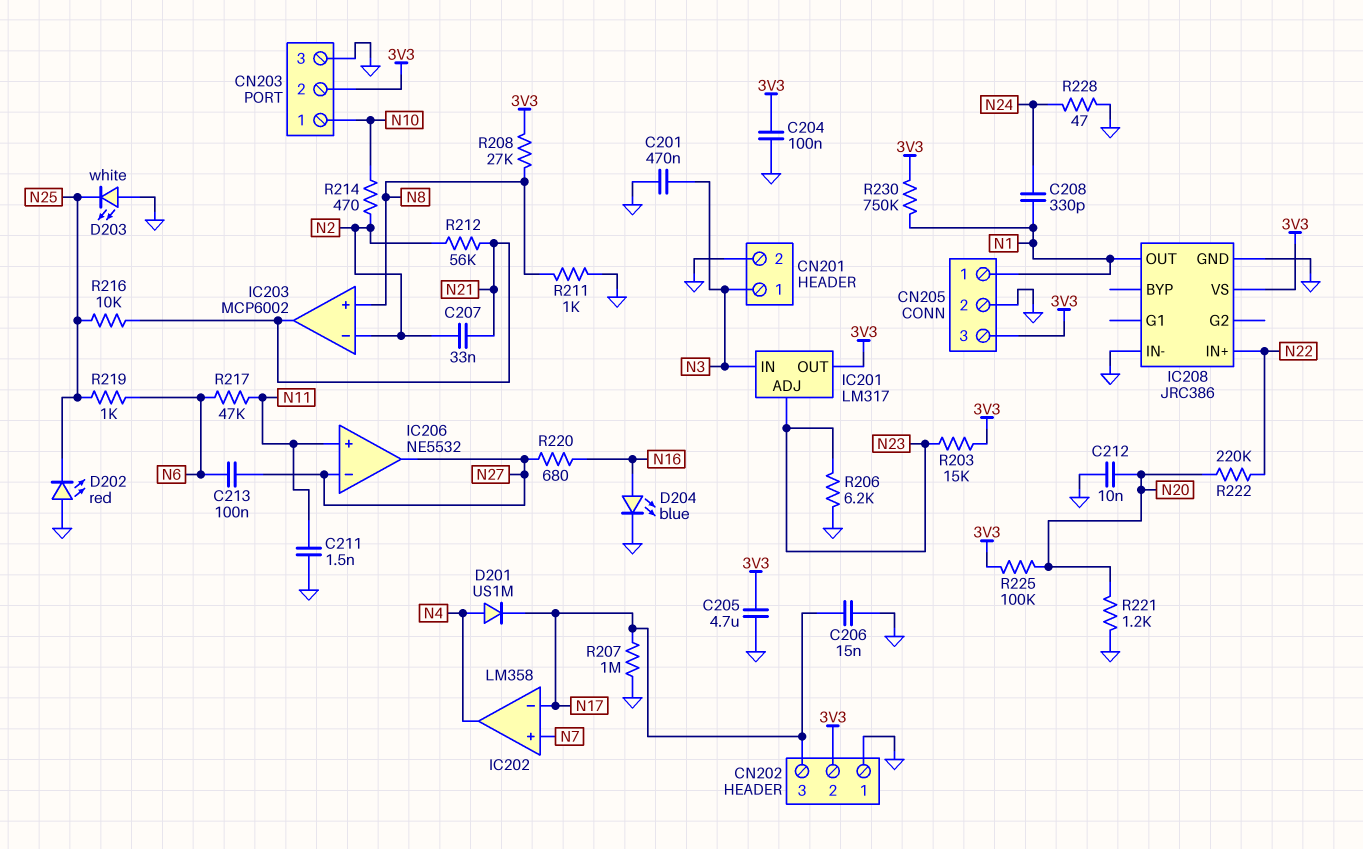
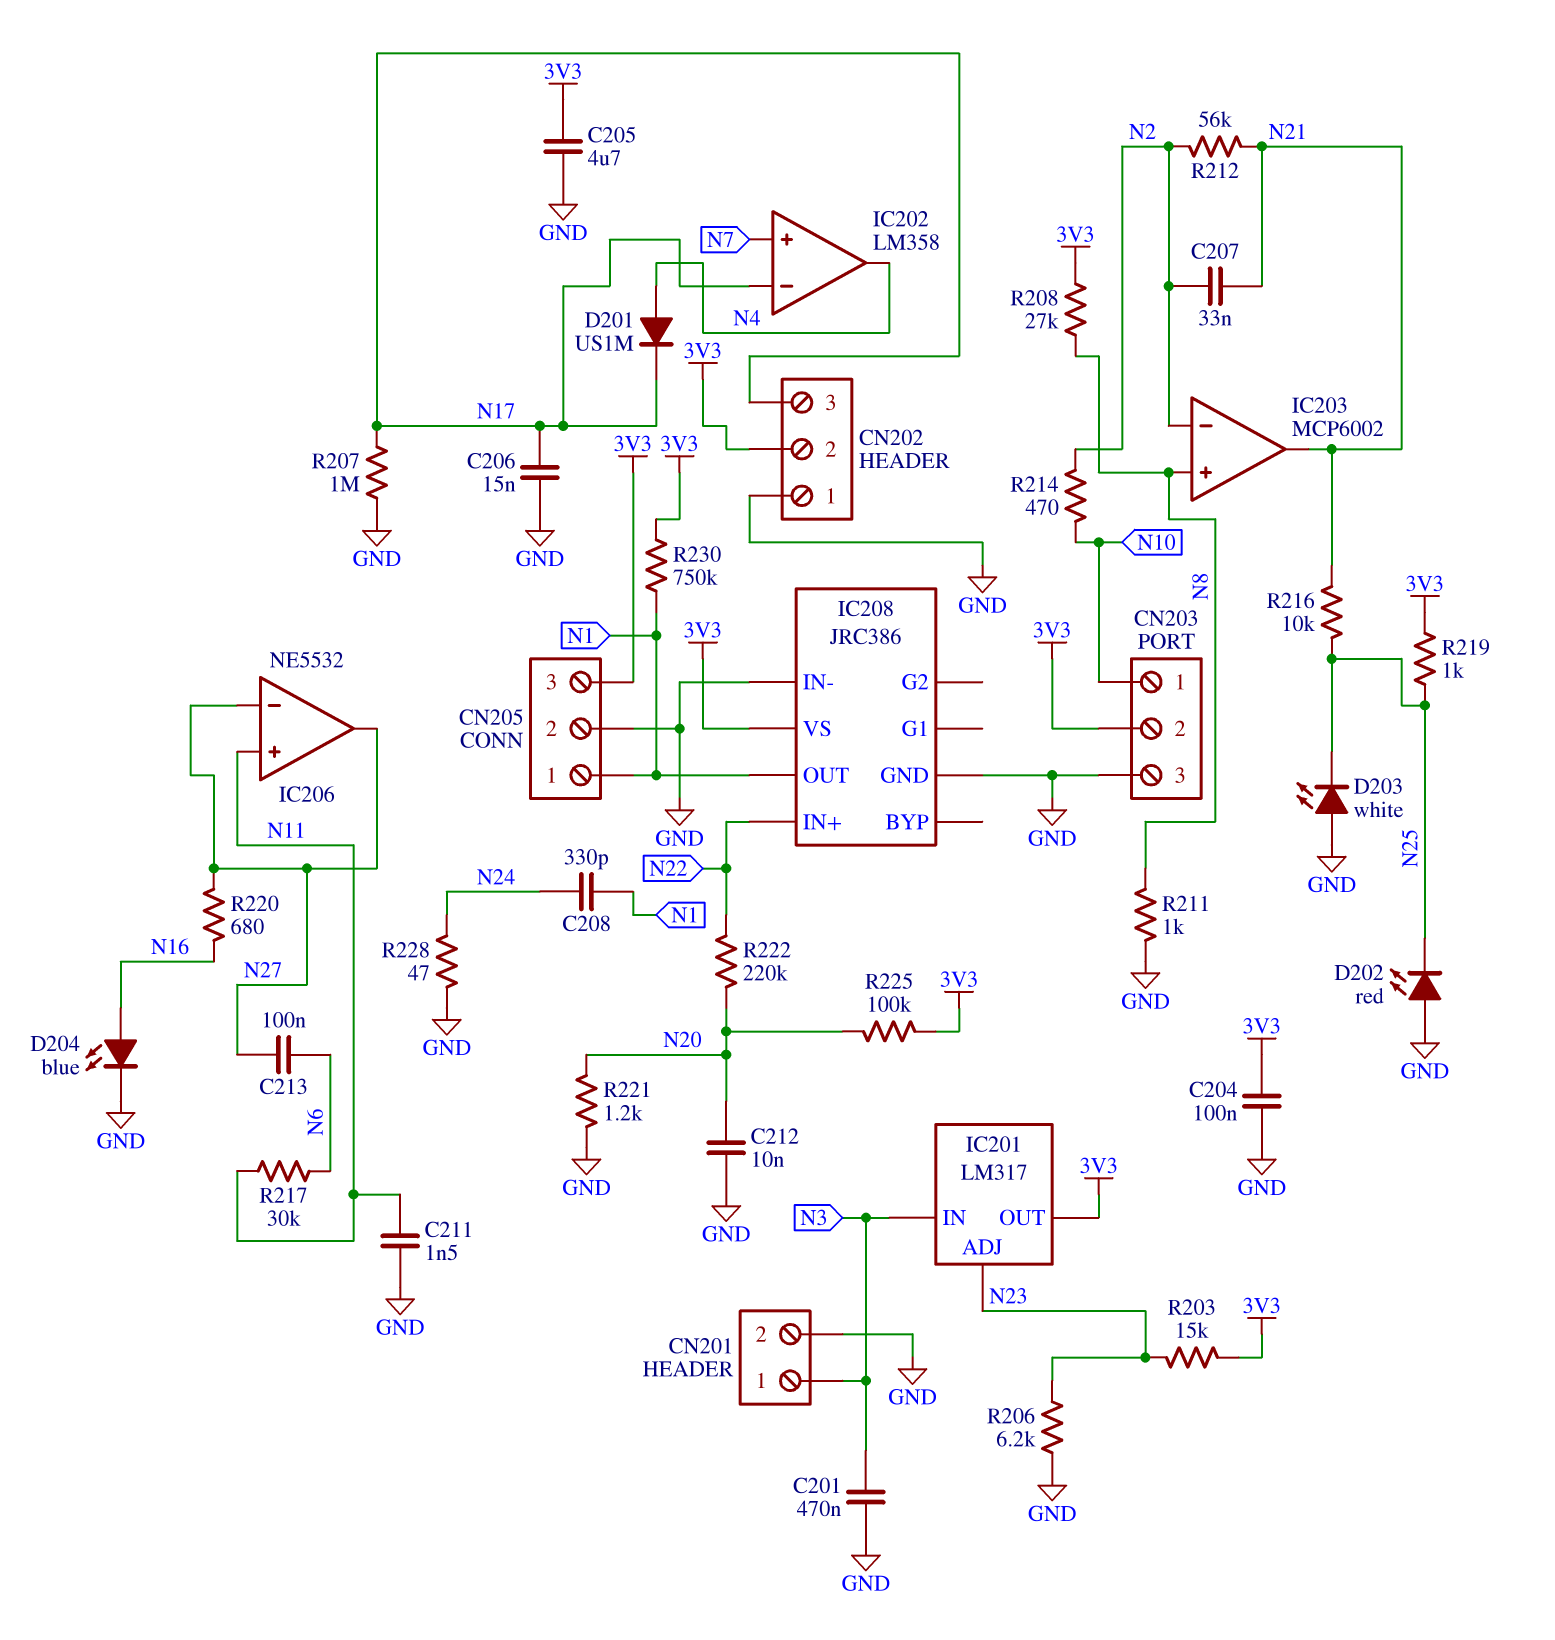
R217: 47k (N6, N11) -> 30k (N6, N11)
R219: 1k (N6, N25) -> 1k (3V3, N25)

